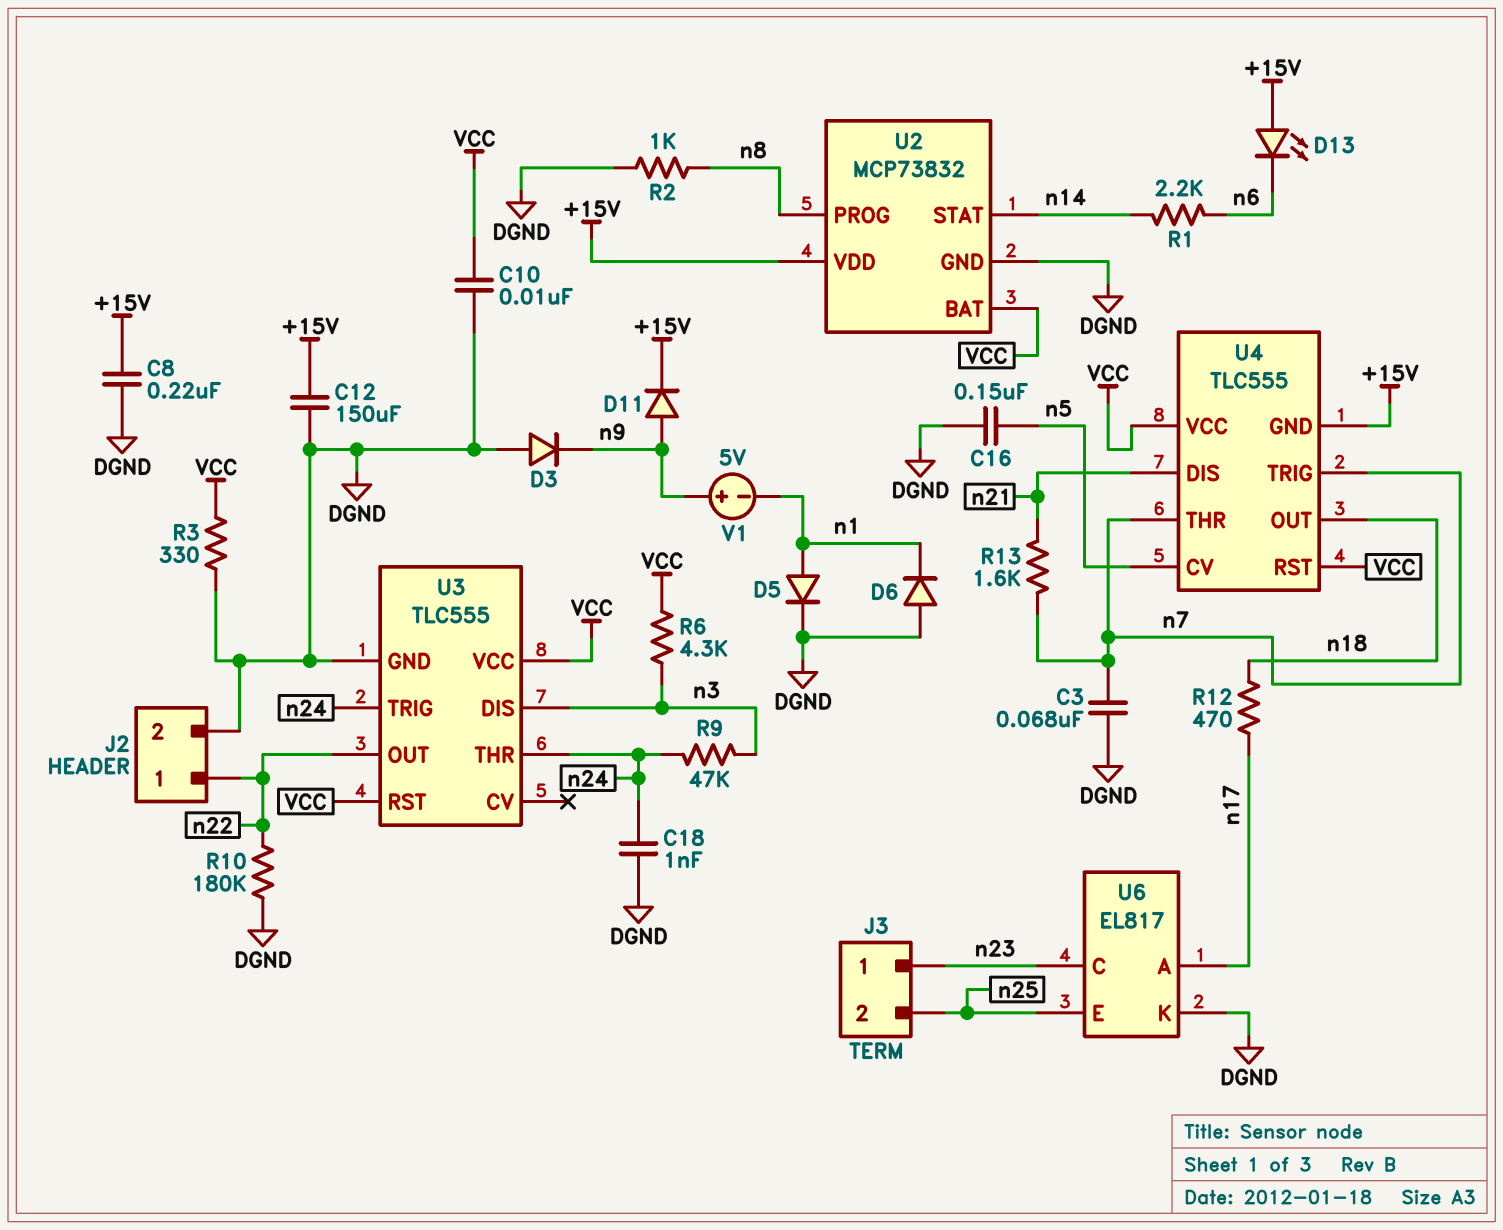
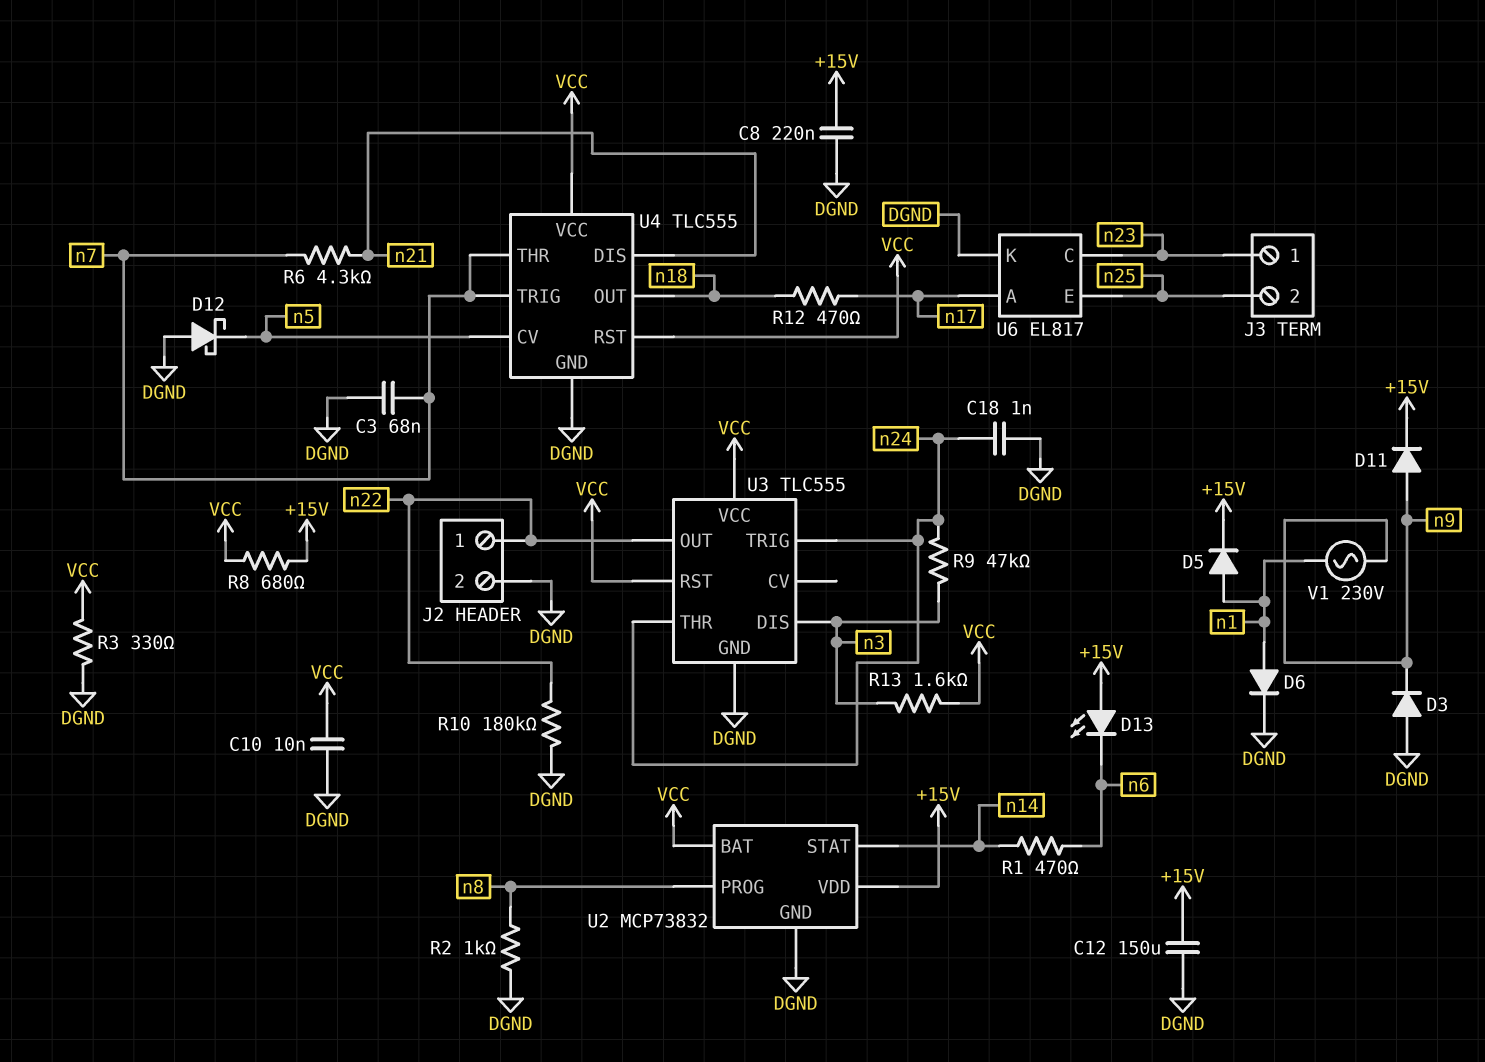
C16: 150nF (DGND, n5) -> none
D5: diode (A n1, K DGND) -> diode (A n1, K +15V)
D6: diode (A DGND, K n1) -> diode (A n1, K DGND)
D12: none -> schottky (A DGND, K n5)
R1: 2.2k (n6, n14) -> 470 (n6, n14)
R6: 4.3k (VCC, n3) -> 4.3k (n7, n21)
R8: none -> 680 (+15V, VCC)
R13: 1.6k (n7, n21) -> 1.6k (VCC, n3)
U4 pin GND: +15V -> DGND
V1: 5V (plus n9, minus n1) -> AC 230V (n1, n9)

